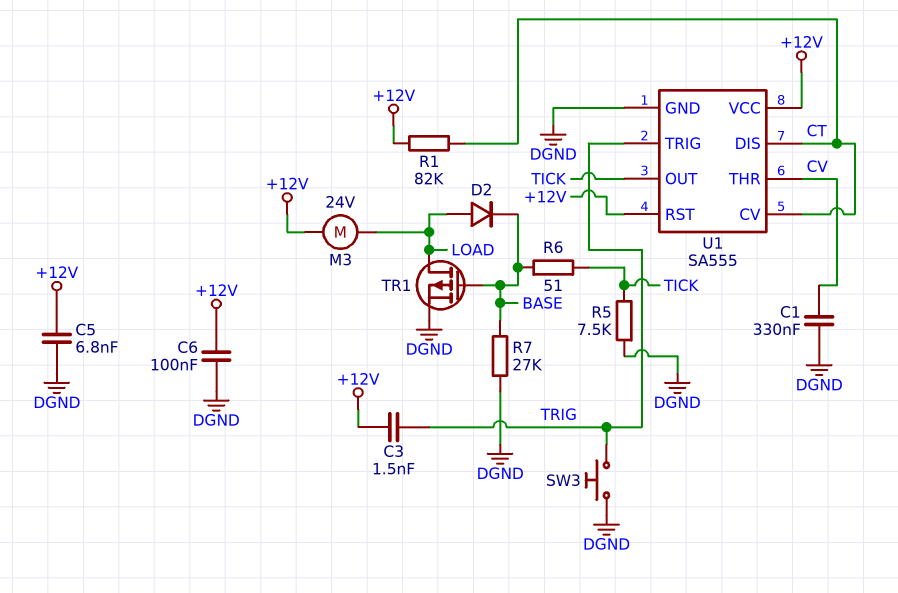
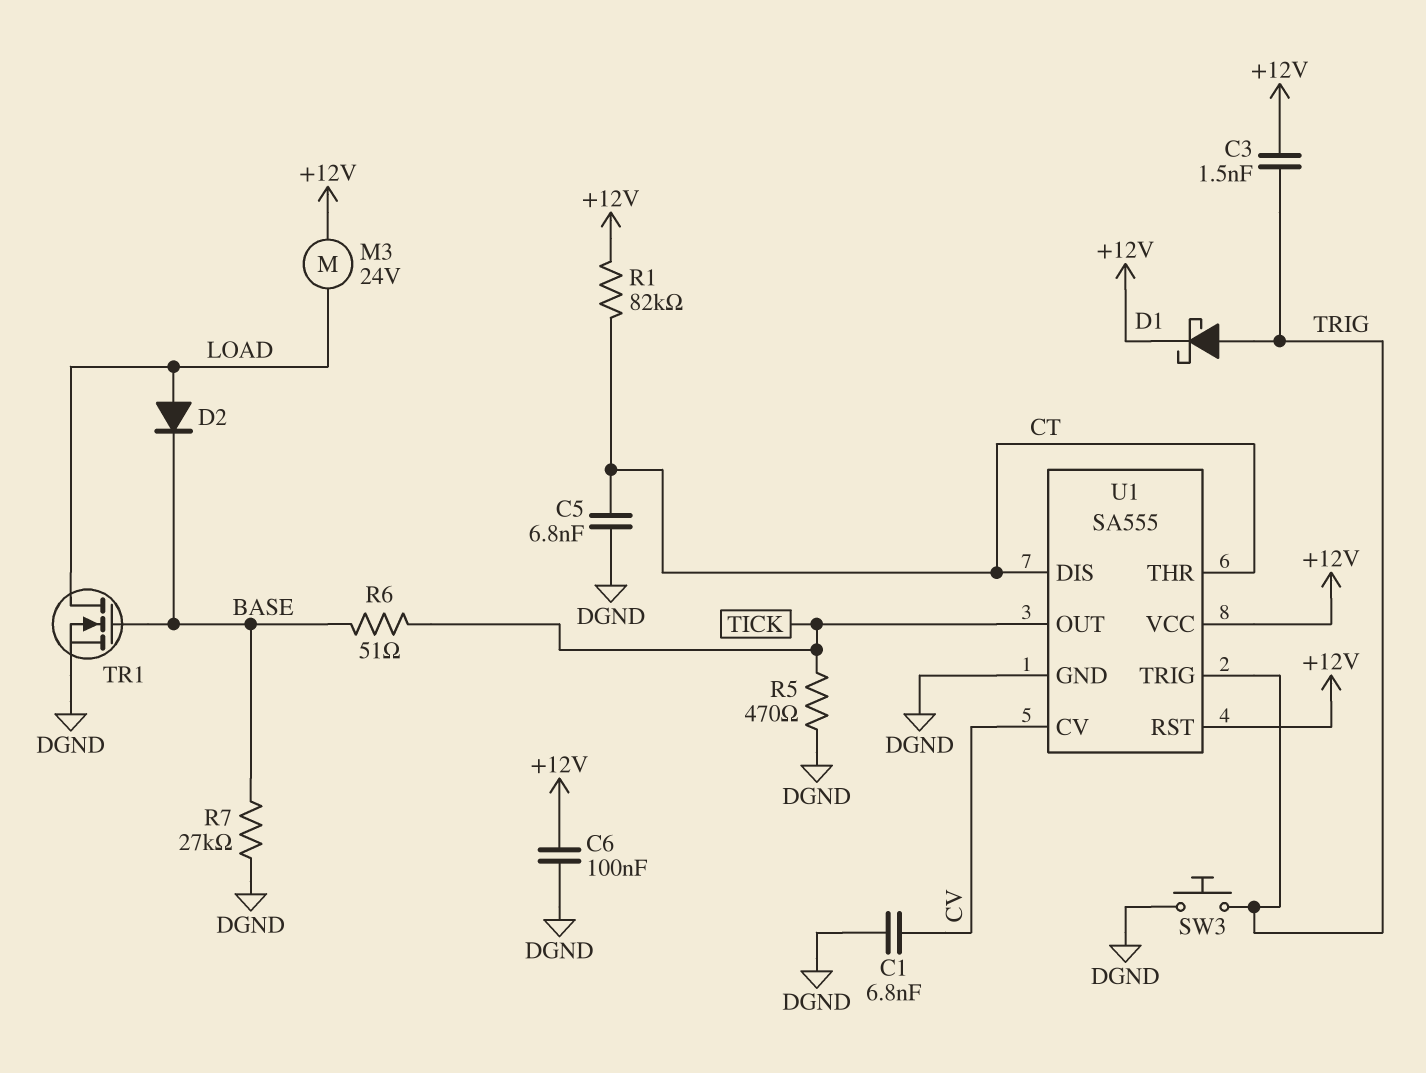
C1: 330nF (CV, DGND) -> 6.8nF (CV, DGND)
C5: 6.8nF (+12V, DGND) -> 6.8nF (CT, DGND)
D1: none -> schottky (A TRIG, K +12V)
R5: 7.5k (DGND, TICK) -> 470 (DGND, TICK)
TR1: PMOS (G BASE, D LOAD, S DGND) -> NMOS (G BASE, D LOAD, S DGND)
U1 pin CV: CT -> CV
U1 pin THR: CV -> CT

